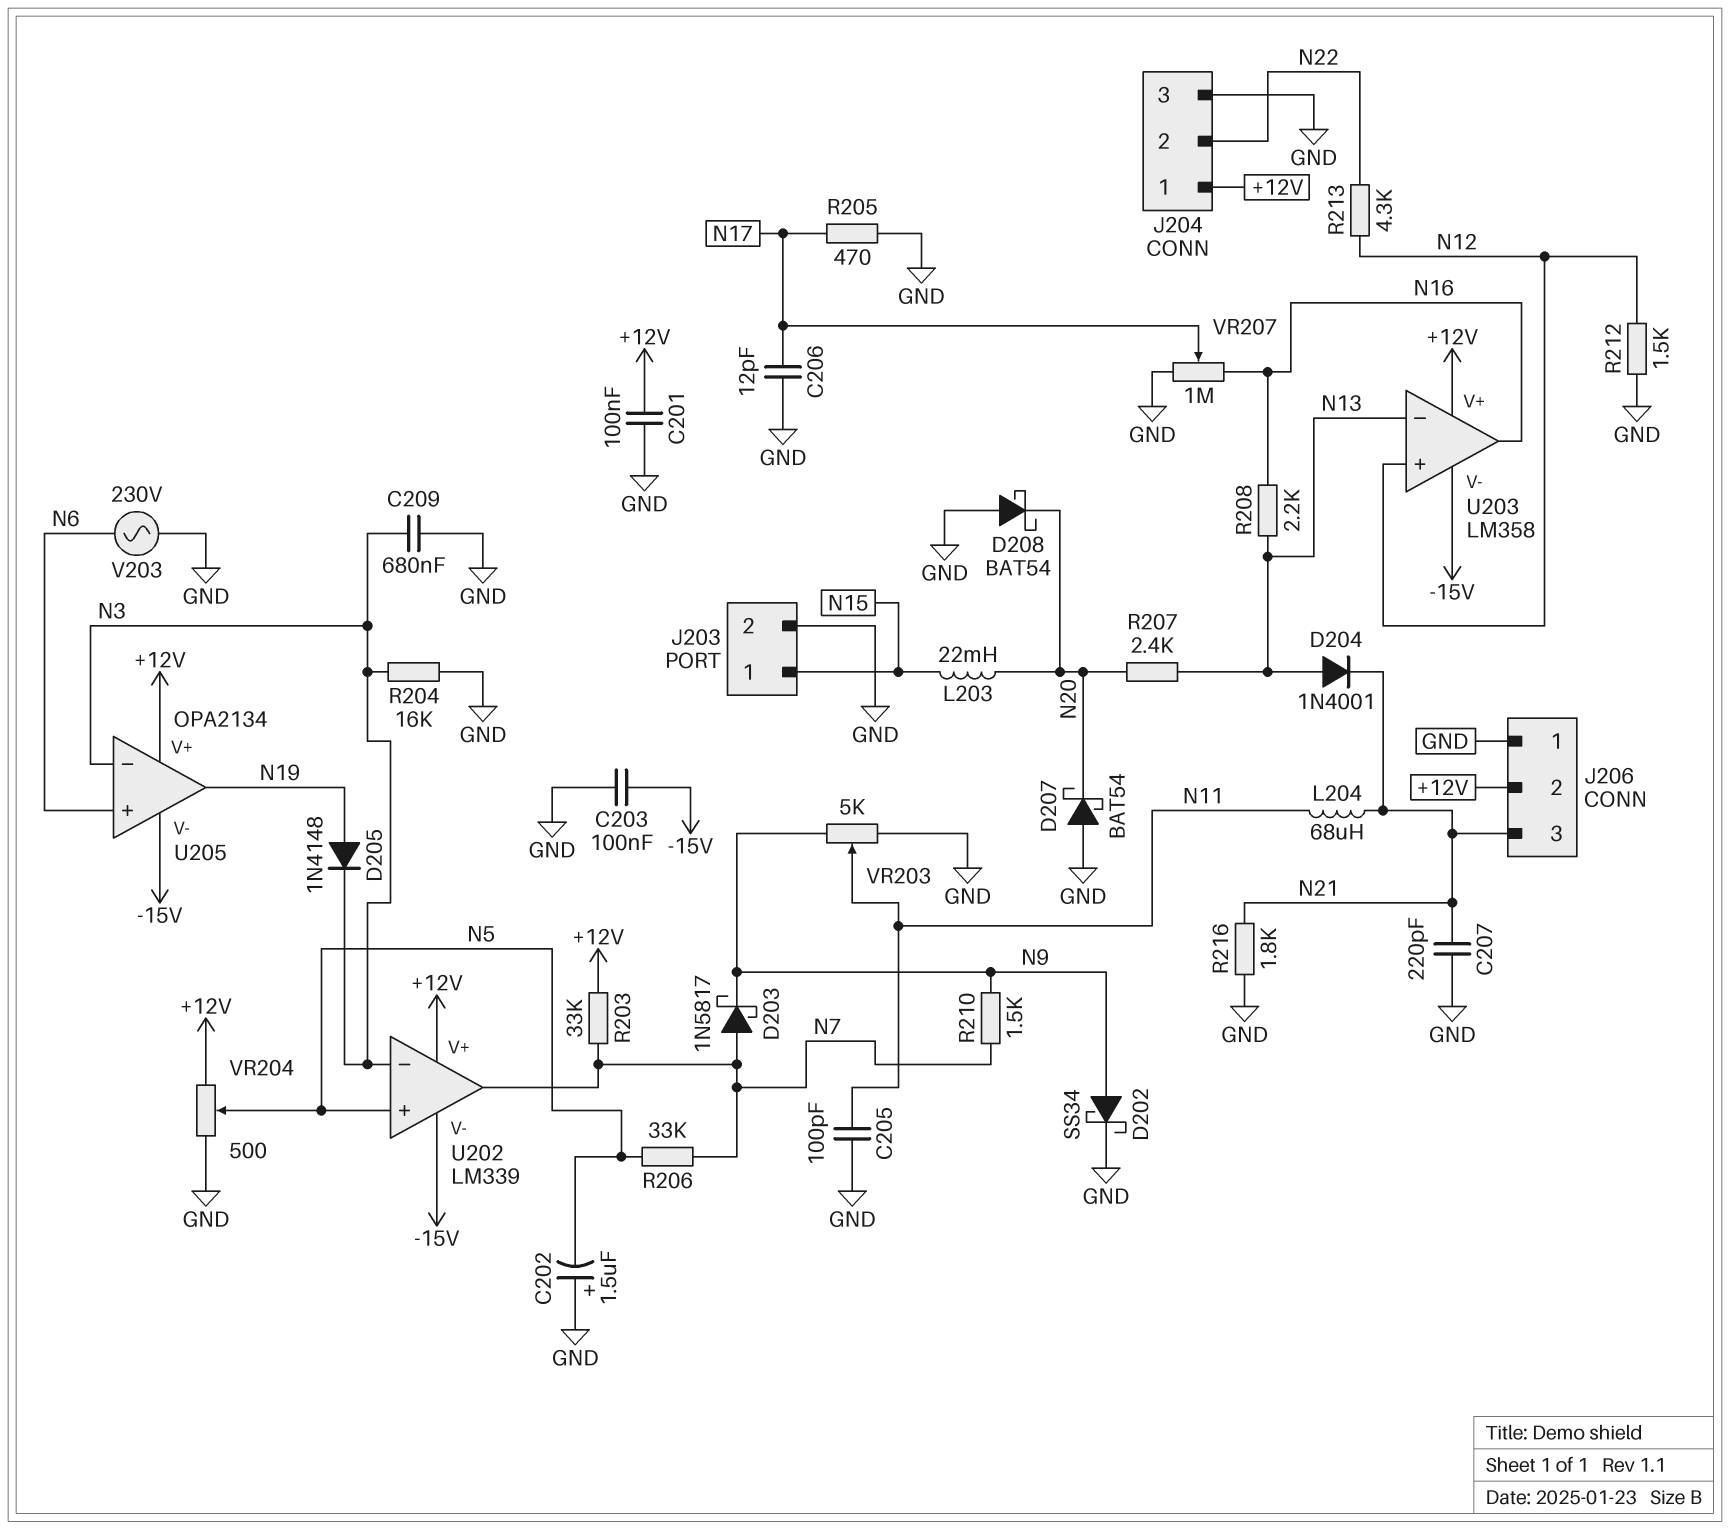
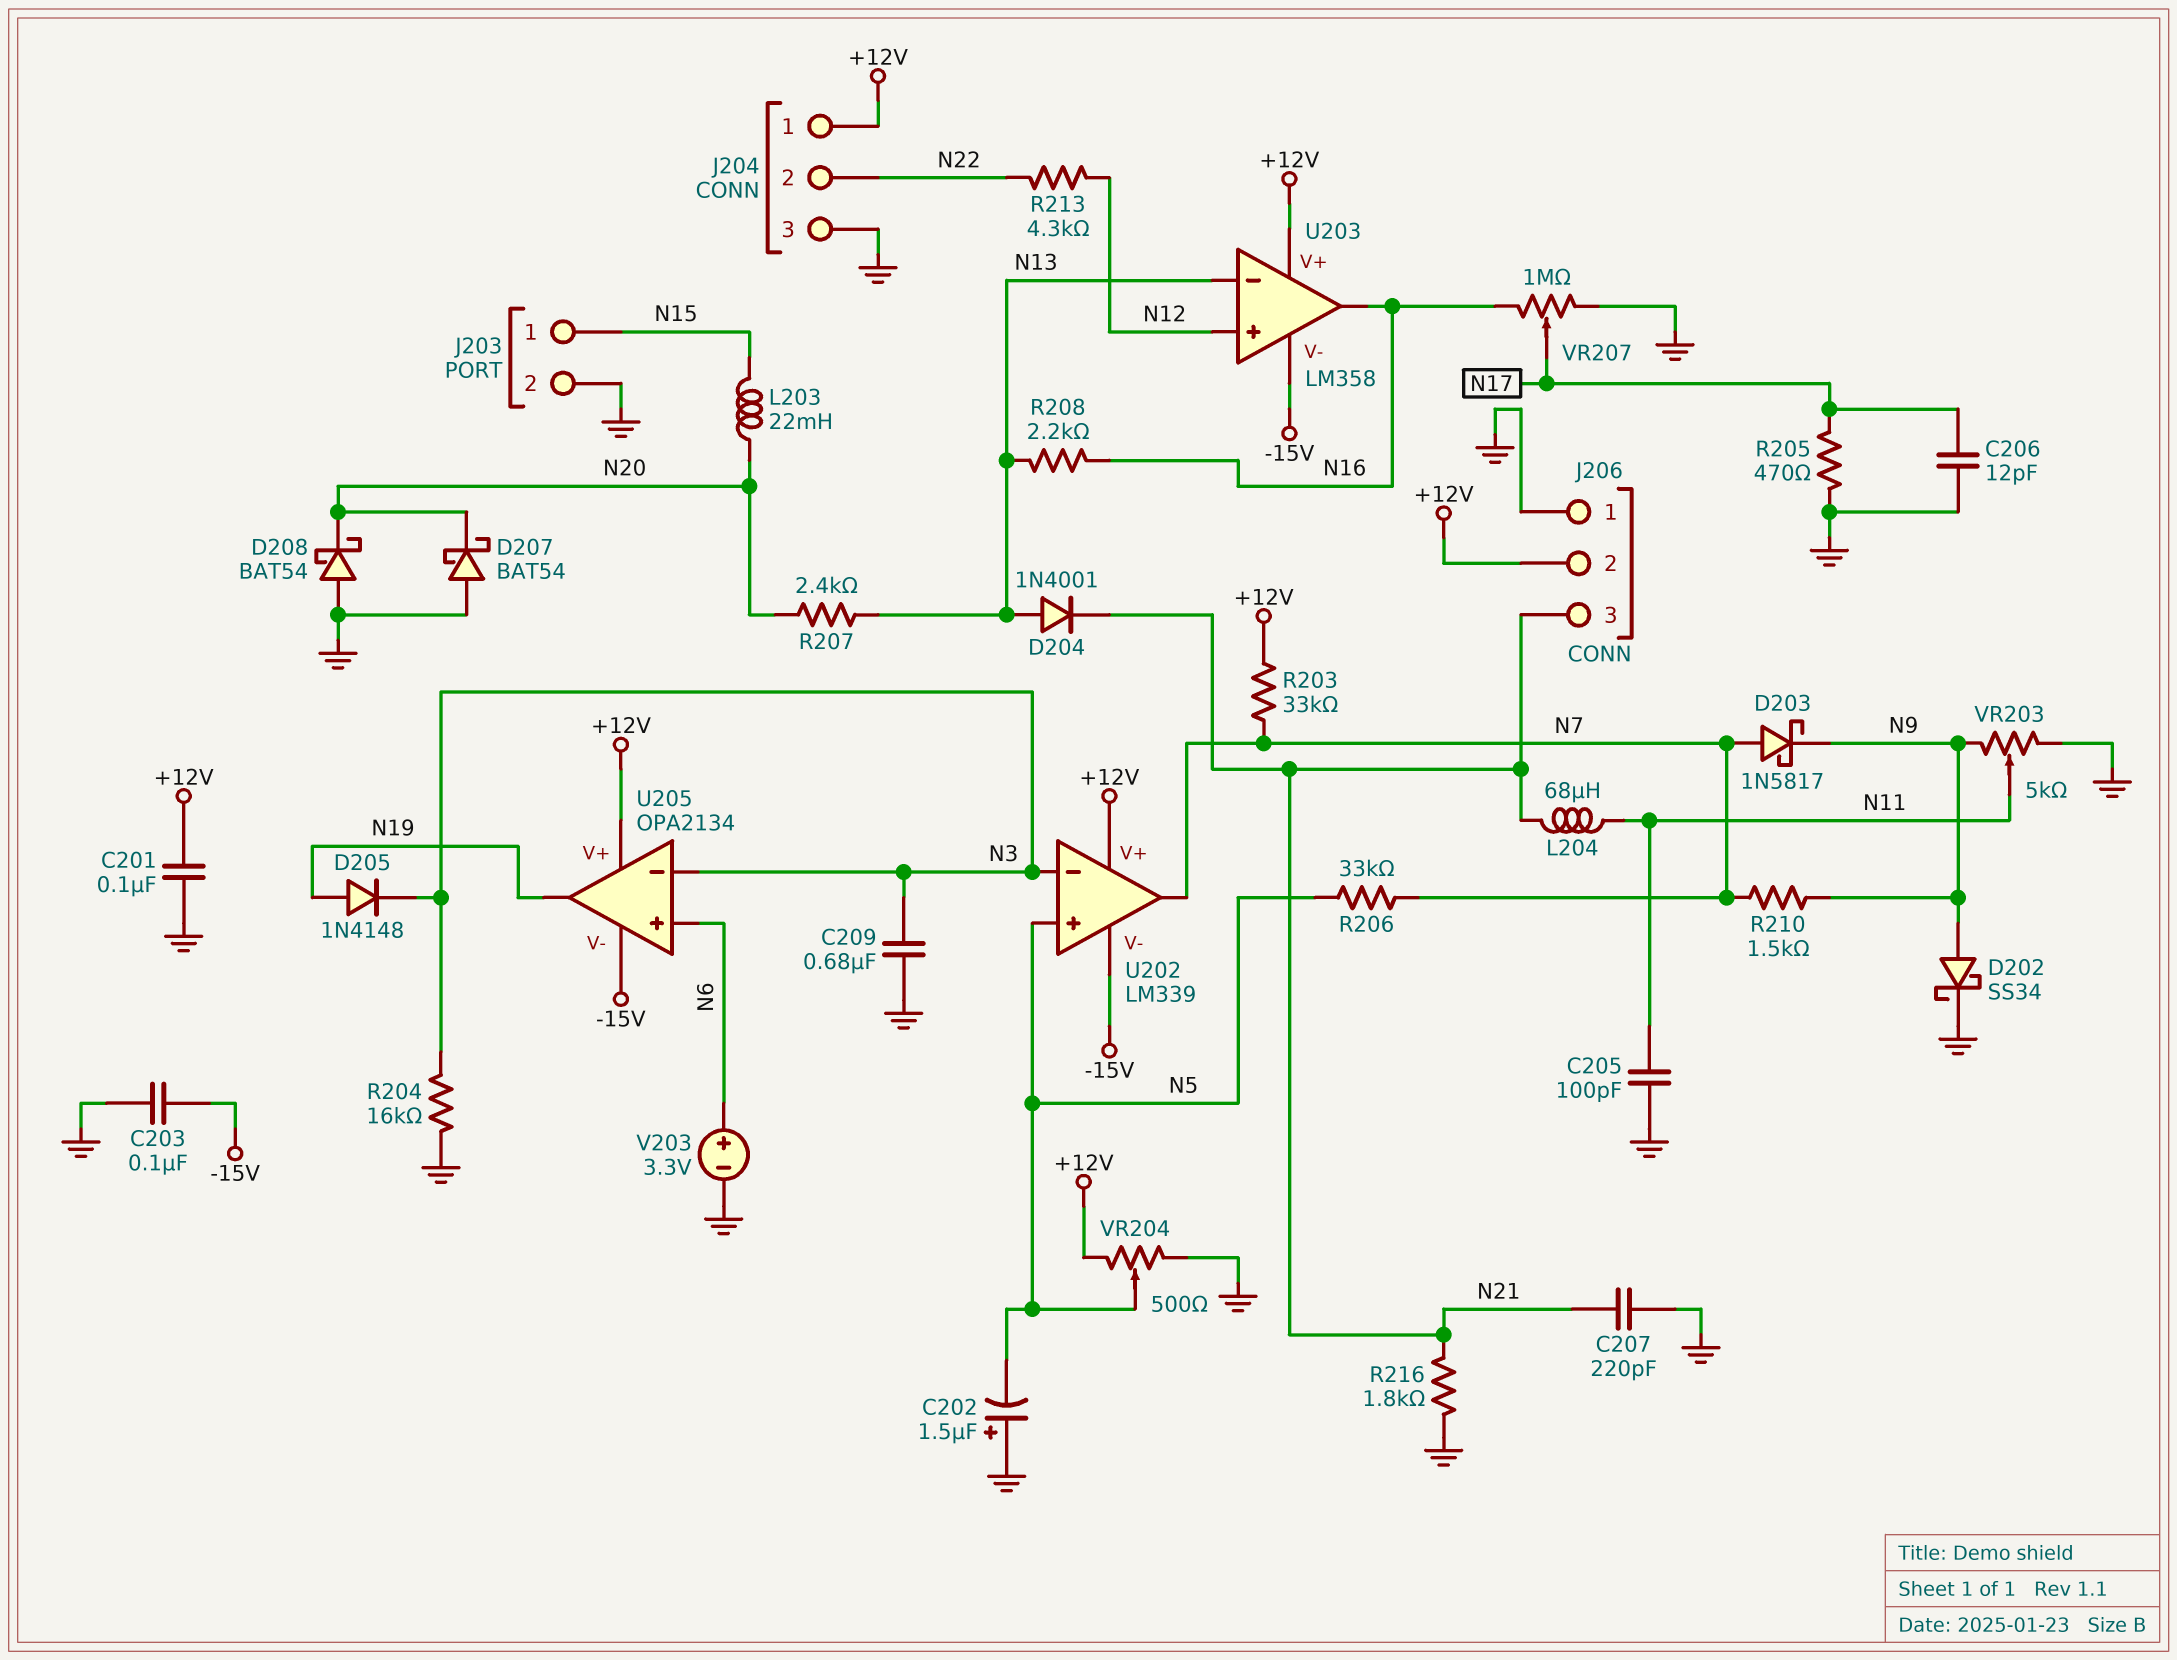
R212: 1.5k (GND, N12) -> none
V203: AC 230V (GND, N6) -> 3.3V (plus N6, minus GND)

